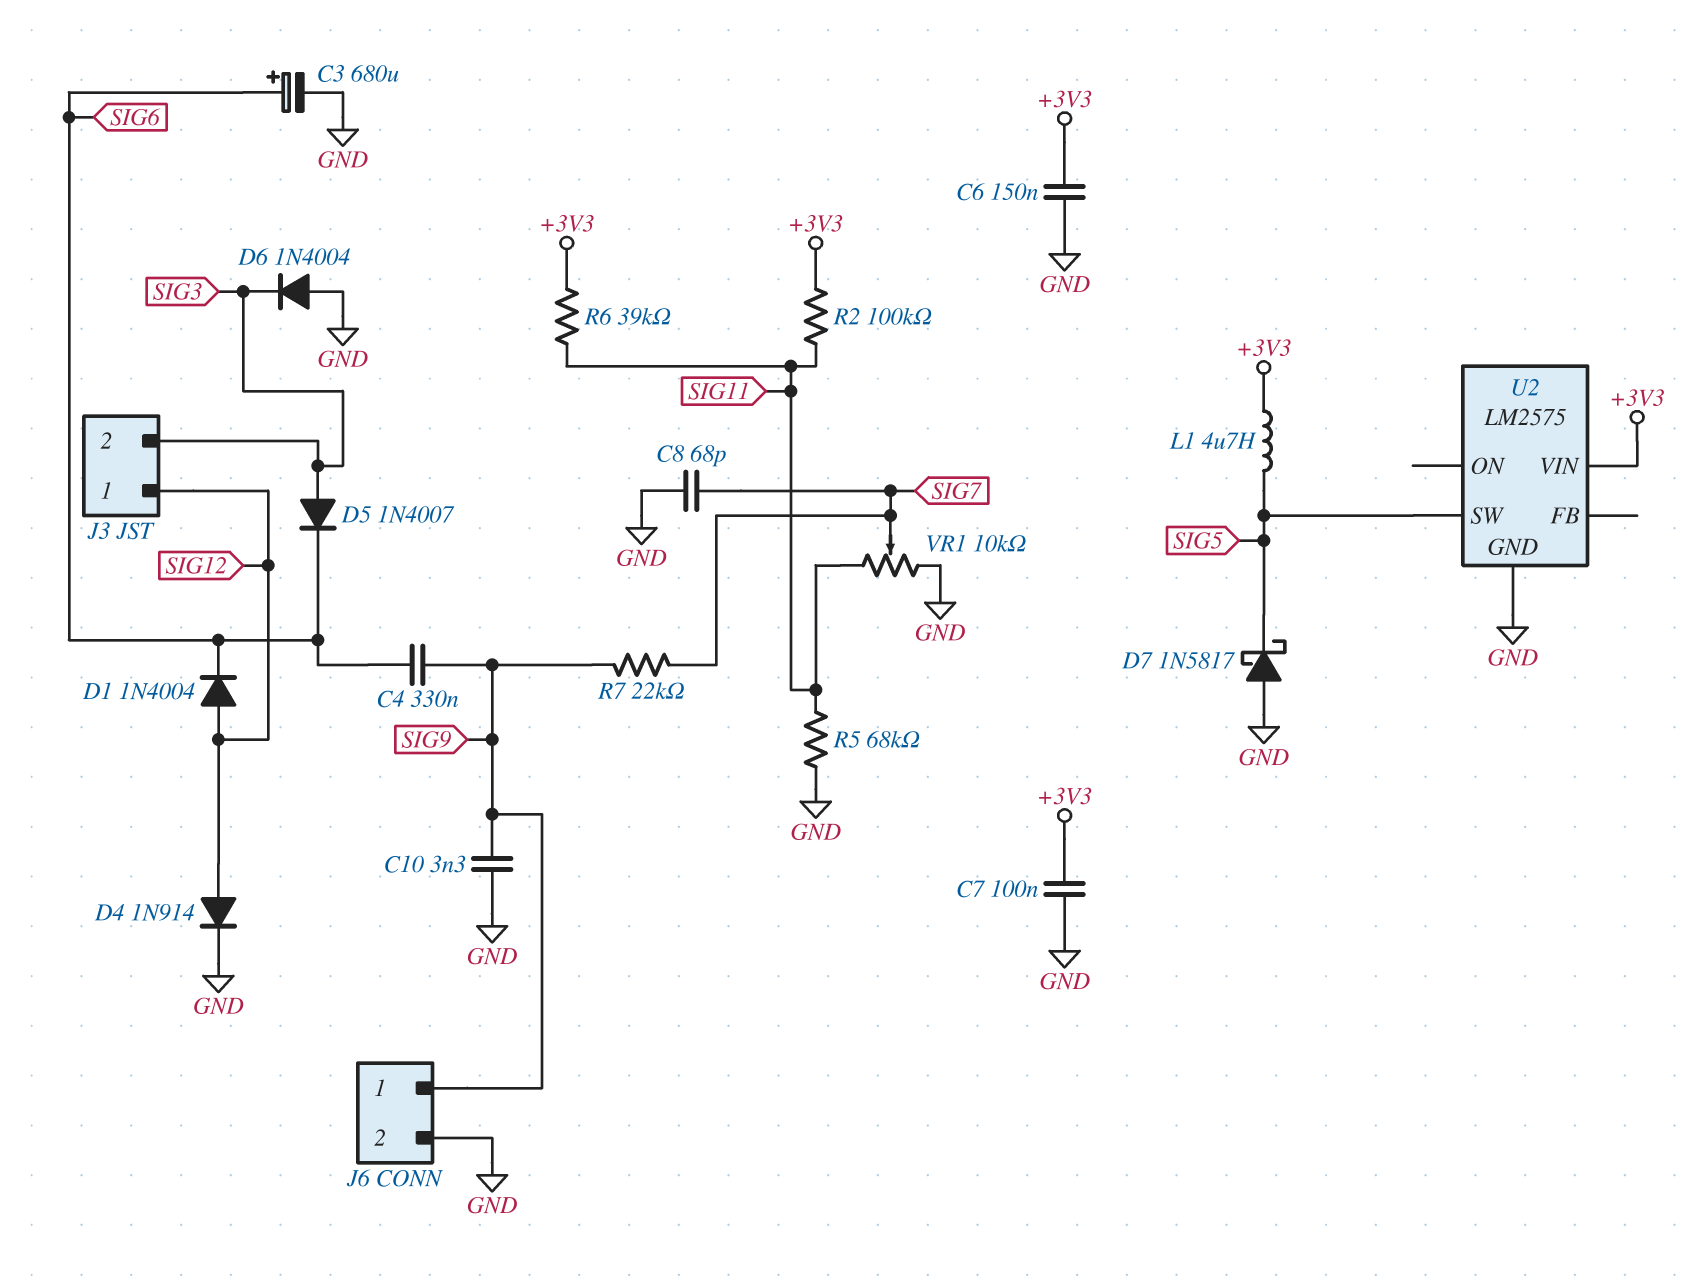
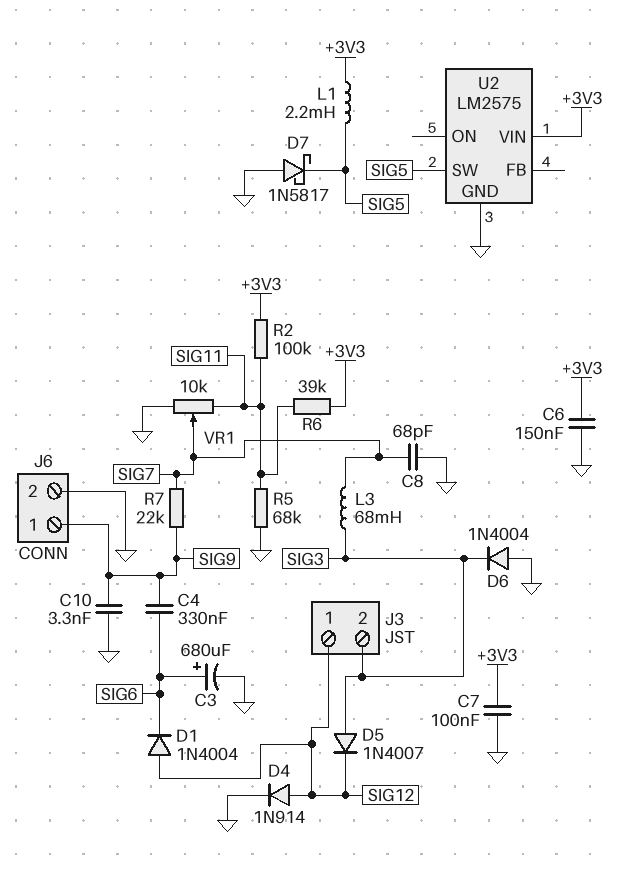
D5: diode 1N4007 (A SIG3, K SIG6) -> diode 1N4007 (A SIG3, K SIG12)
L1: 4.7uH (+3V3, SIG5) -> 2.2mH (+3V3, SIG5)
L3: none -> 68mH (SIG3, SIG7)

